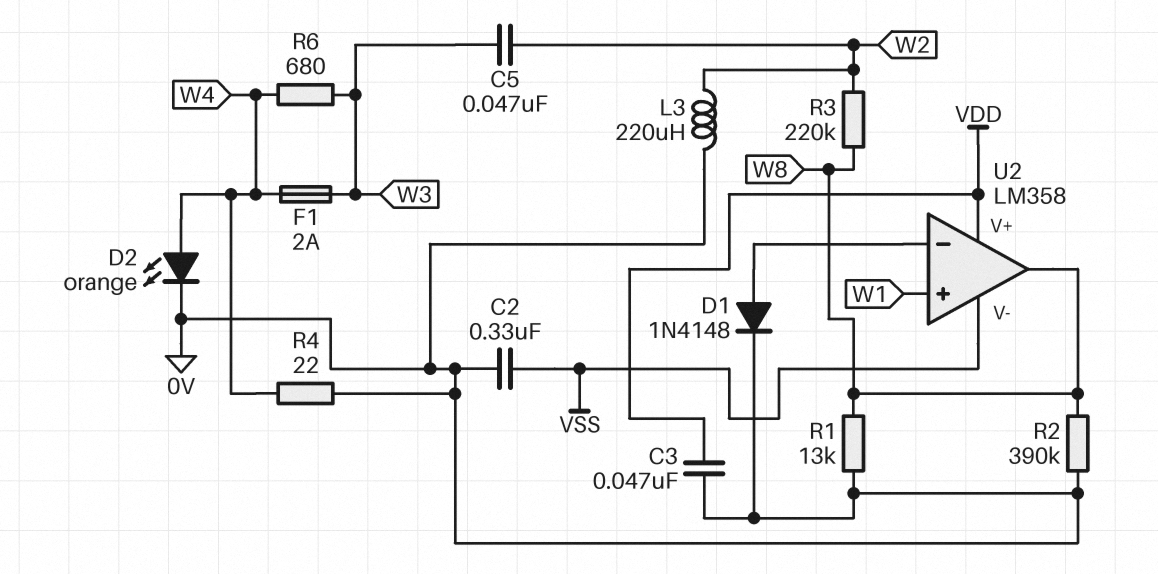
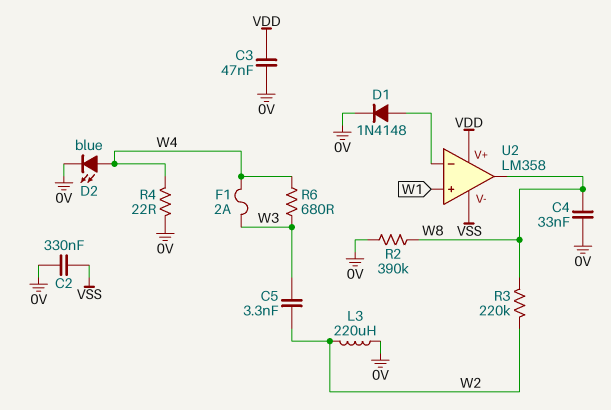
C4: none -> 33nF (0V, W8)
C5: 47nF (W2, W3) -> 3.3nF (W2, W3)
D2: LED orange (A W4, K 0V) -> LED blue (A W4, K 0V)
R1: 13k (0V, W8) -> none

